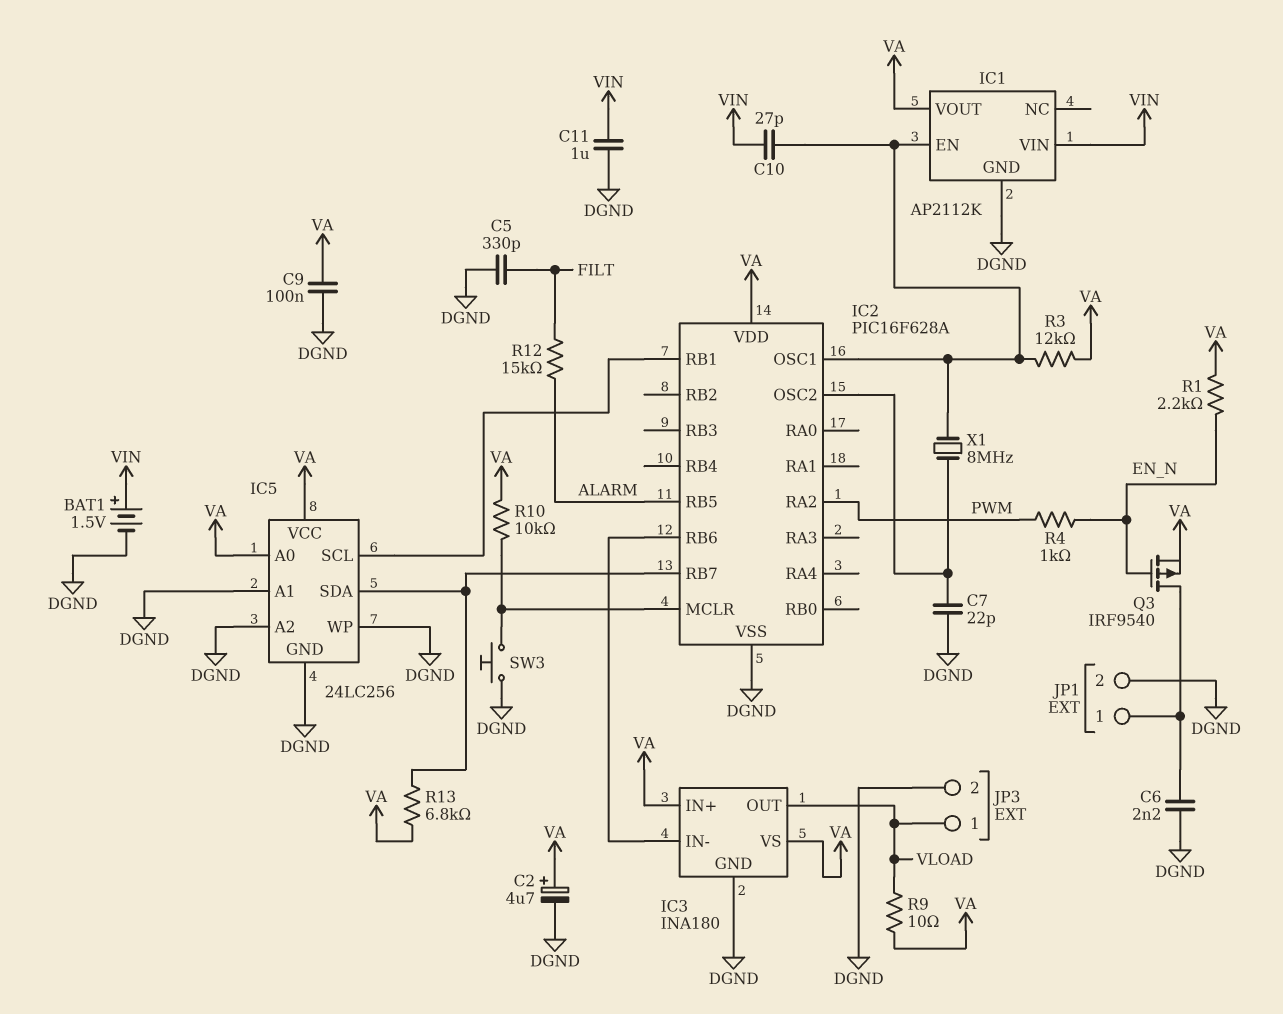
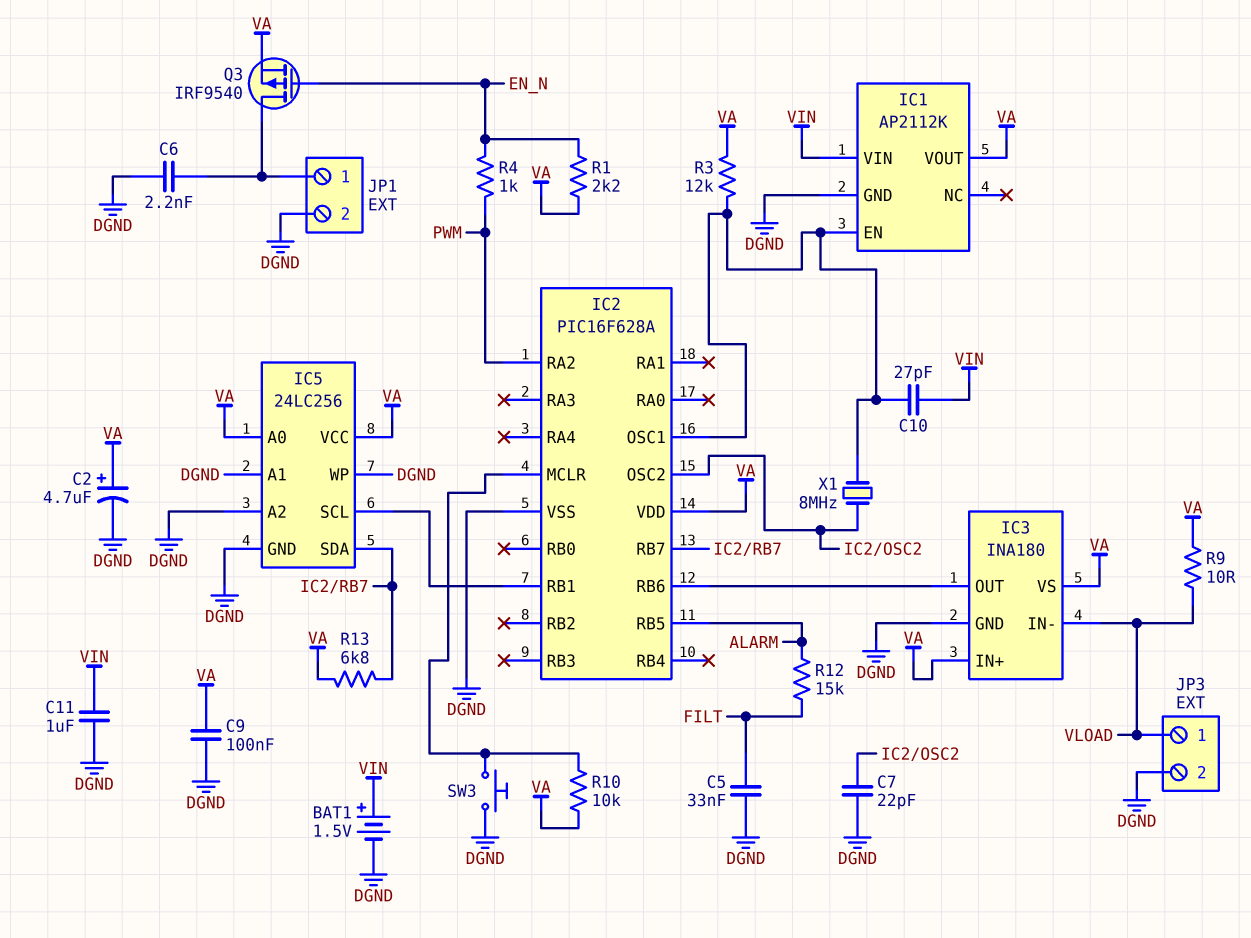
C5: 330pF (DGND, FILT) -> 33nF (DGND, FILT)
IC3 pin IN-: IC2/RB6 -> VLOAD
IC3 pin OUT: VLOAD -> IC2/RB6

